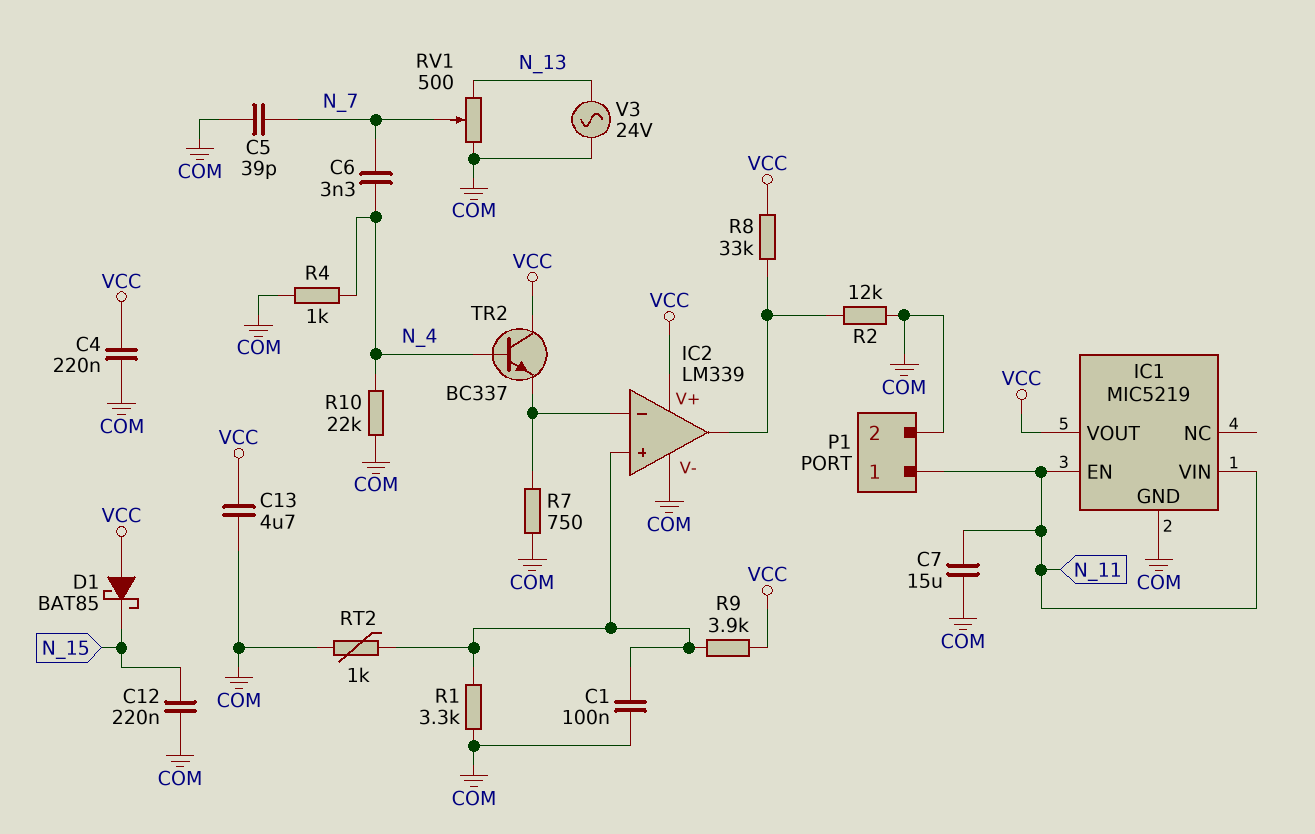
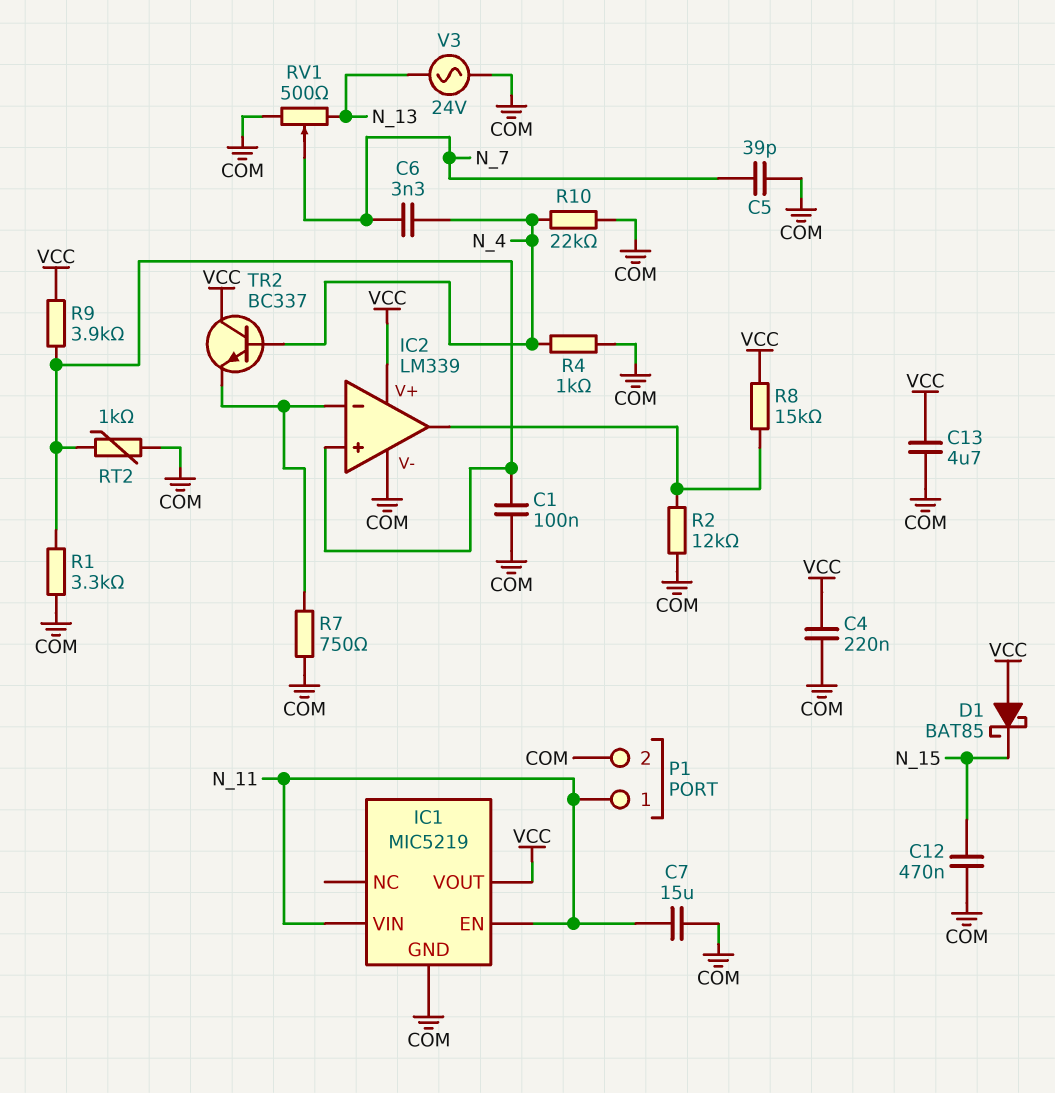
C12: 220nF (COM, N_15) -> 470nF (COM, N_15)
R8: 33k (IC2/out, VCC) -> 15k (IC2/out, VCC)

